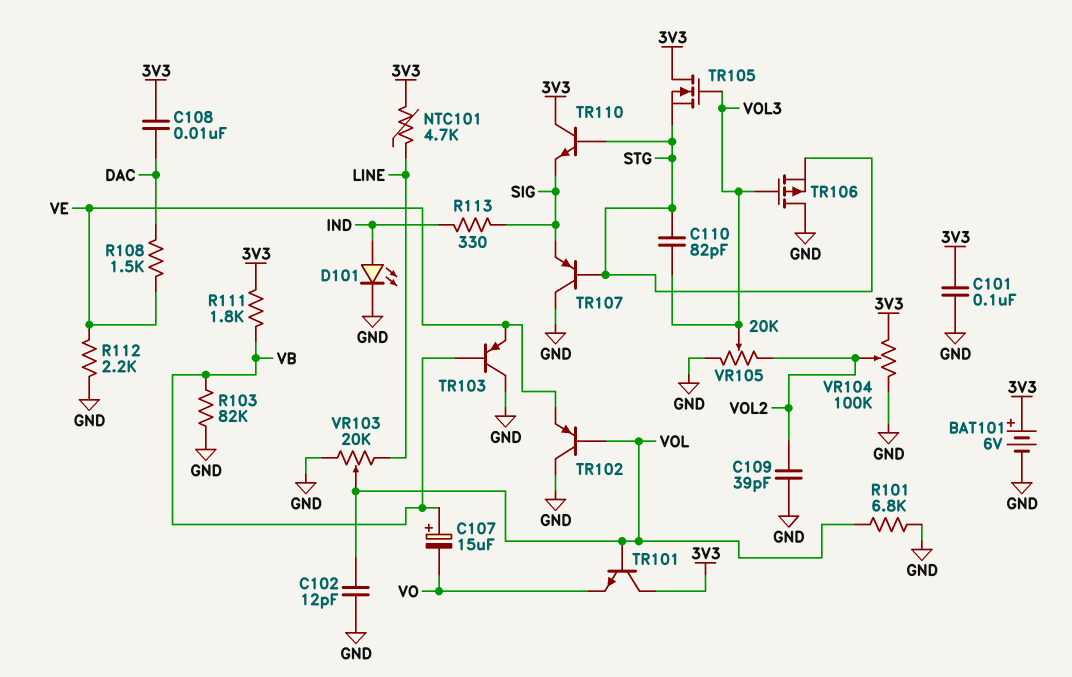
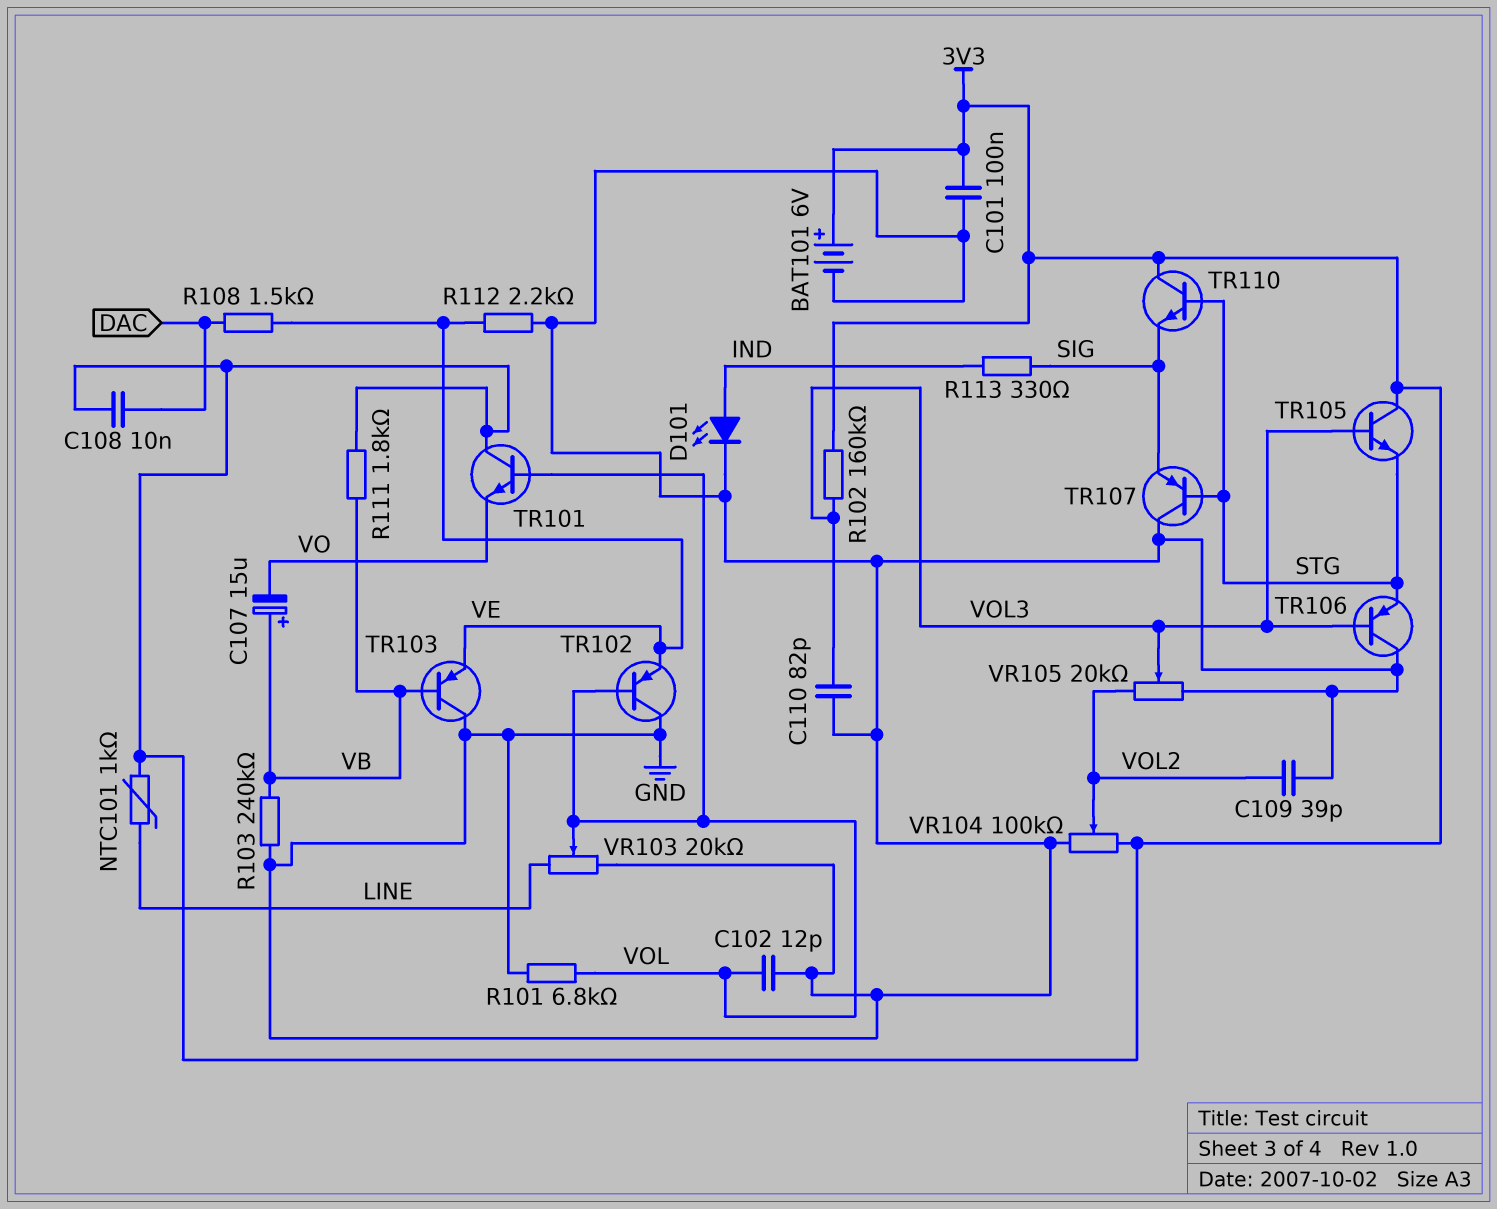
C110: 82pF (STG, VOL3) -> 82pF (GND, VOL3)
NTC101: 4.7k (3V3, LINE) -> 1k (3V3, LINE)
R102: none -> 160k (3V3, VOL3)
R103: 82k (GND, VB) -> 240k (GND, VB)
TR105: NMOS (G VOL3, D 3V3, S STG) -> NPN (B VOL3, C 3V3, E STG)
TR106: PMOS (G VOL3, D GND, S STG) -> PNP (B VOL3, C GND, E STG)

